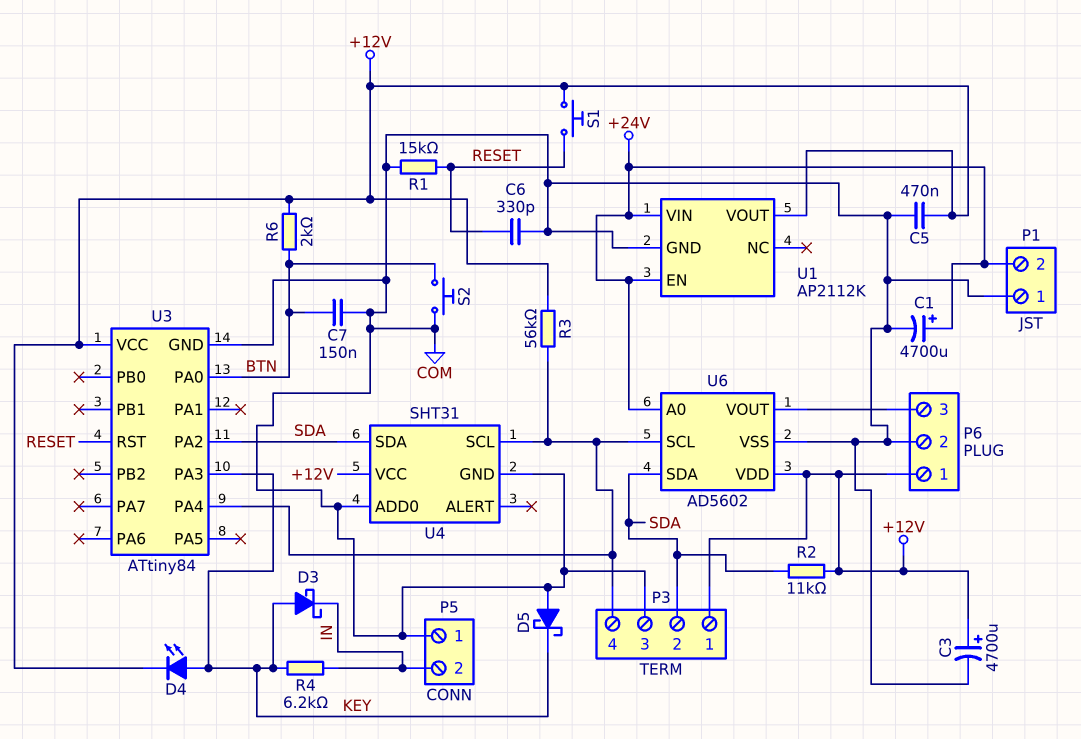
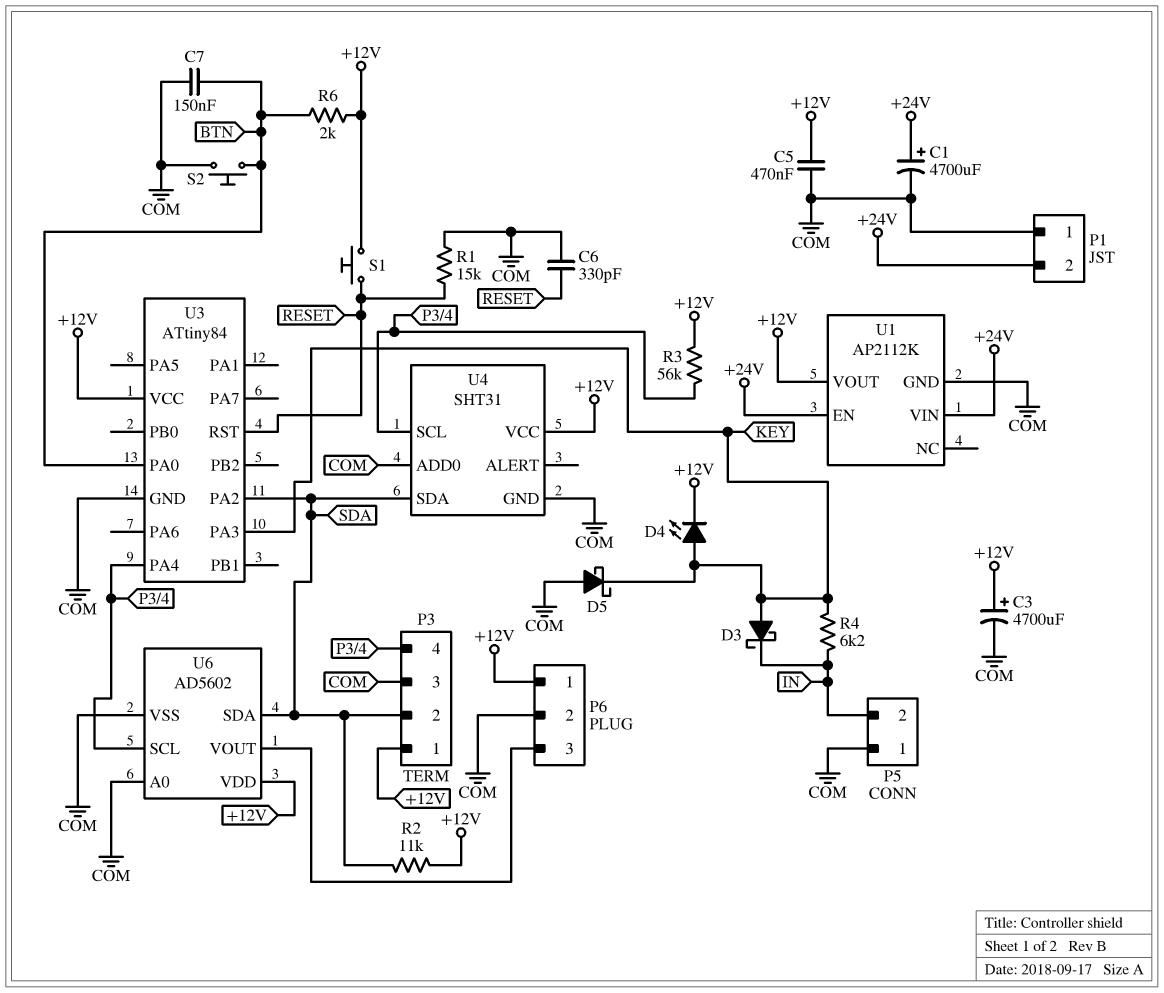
U6 pin A0: +24V -> COM

